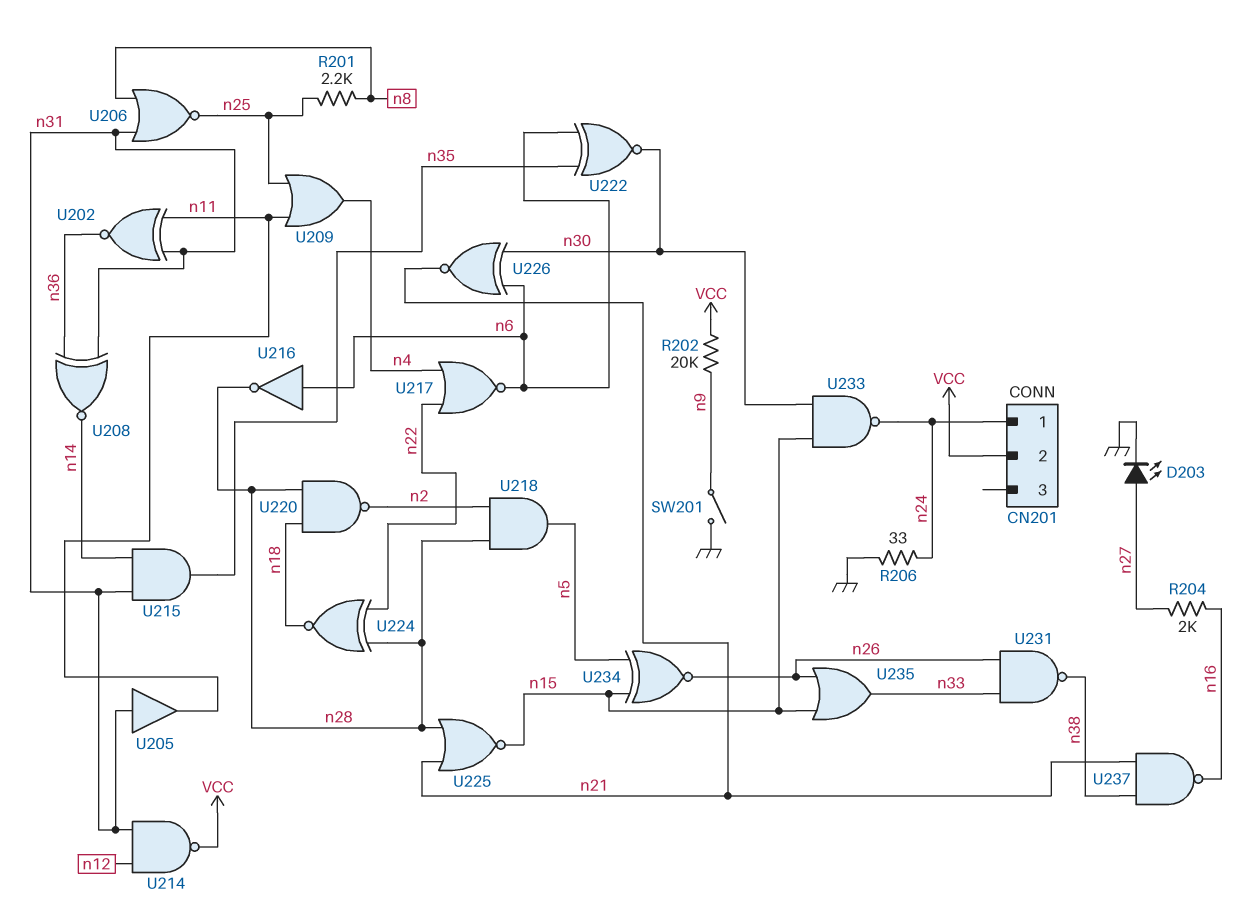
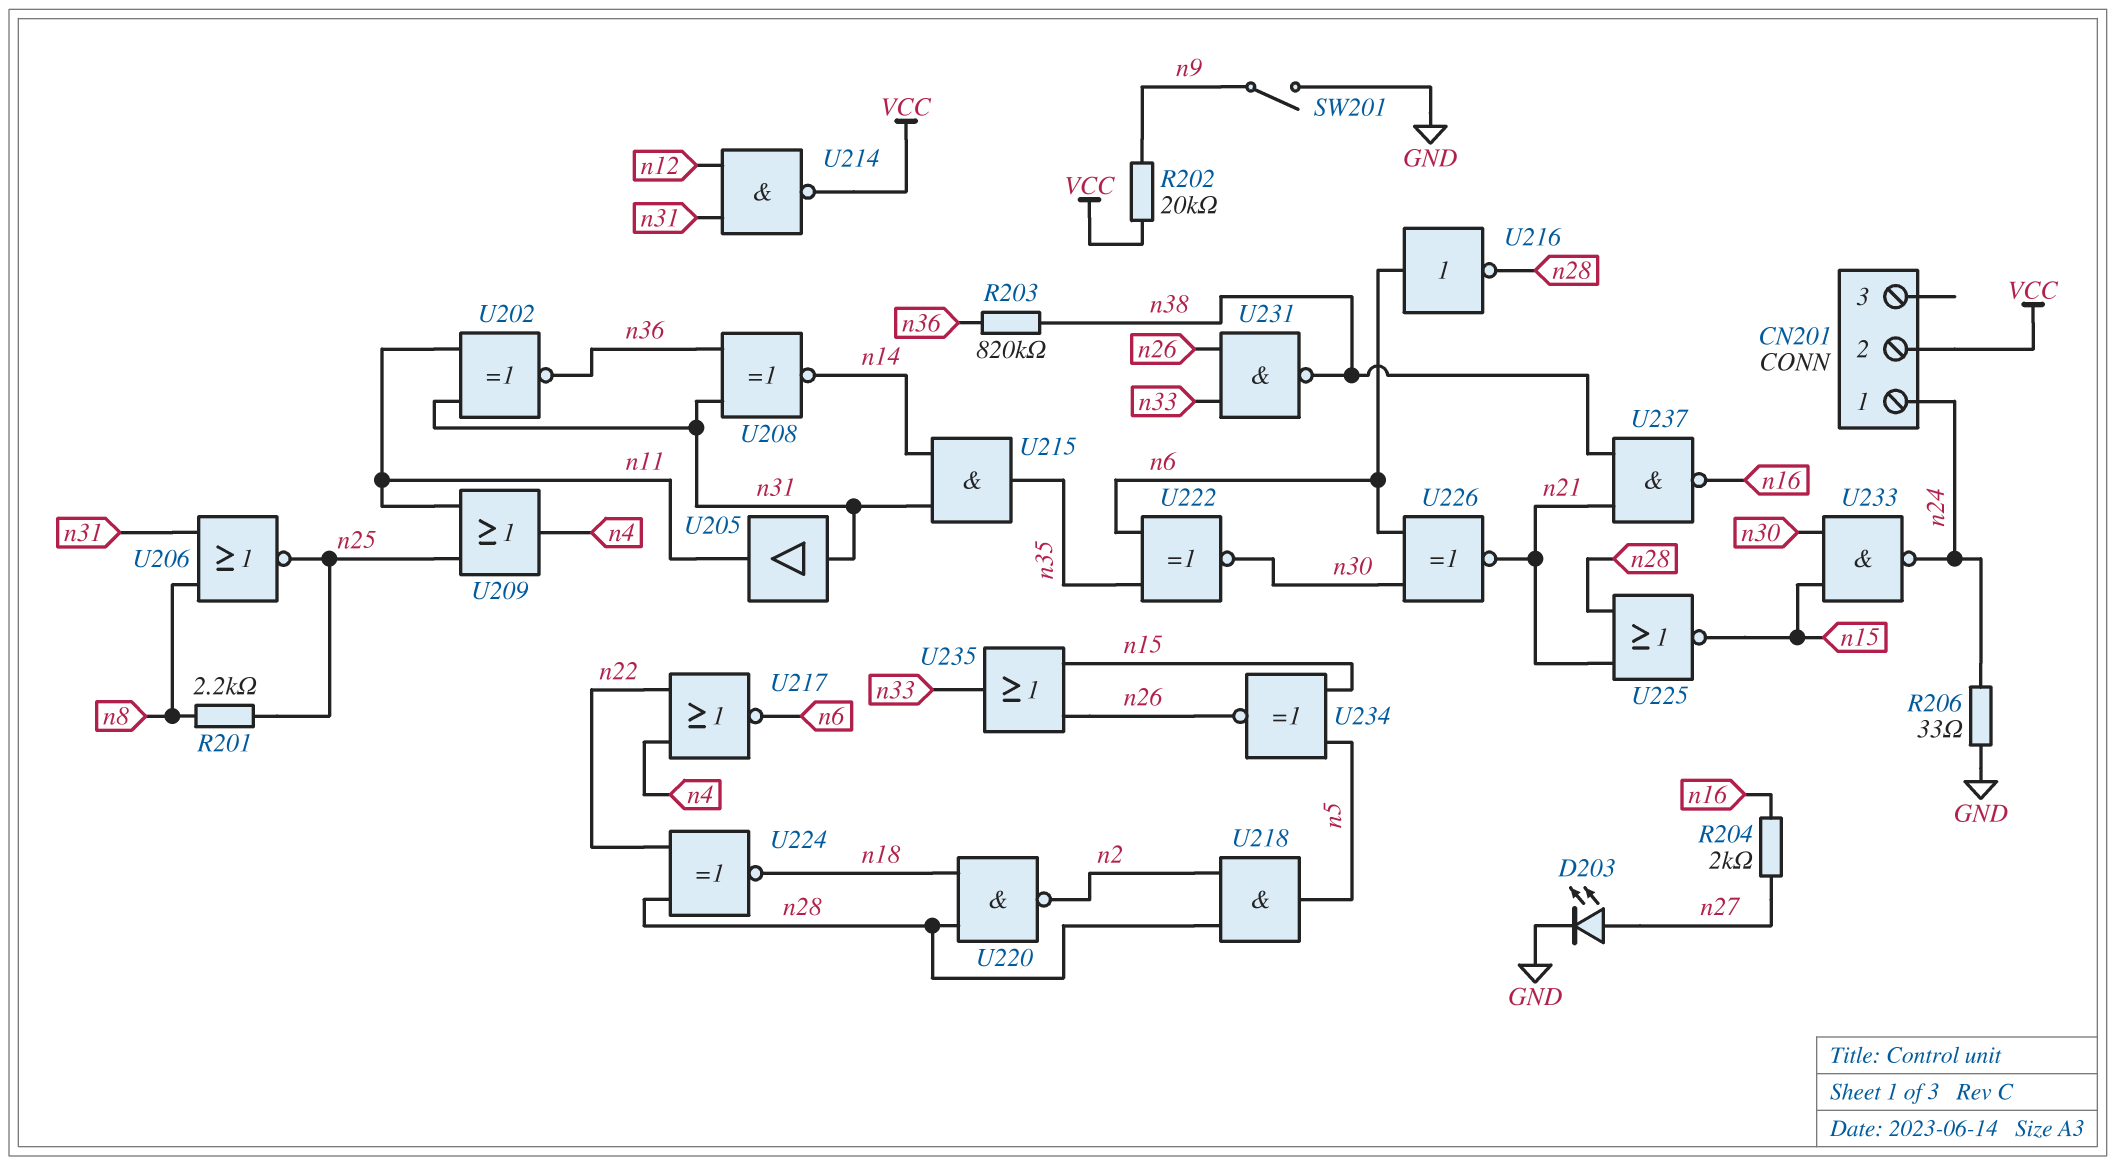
R203: none -> 820k (n36, n38)

